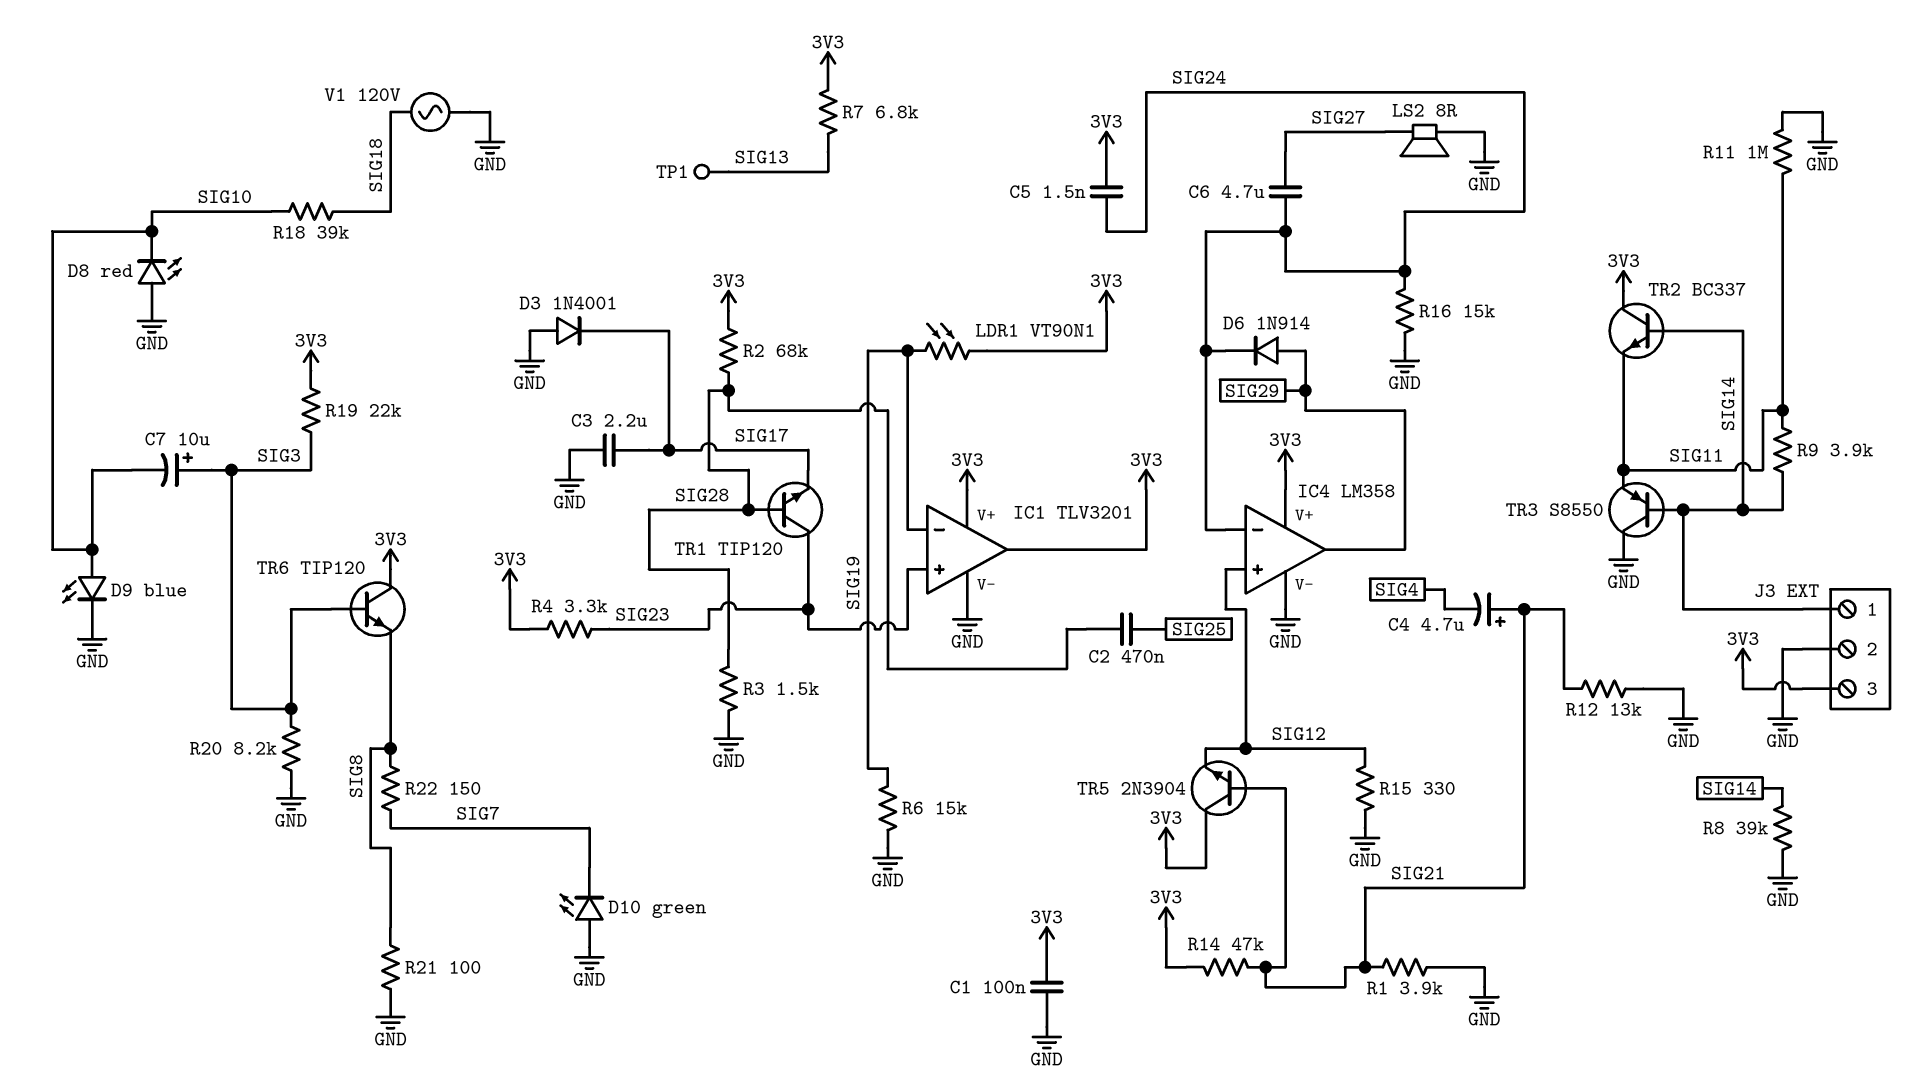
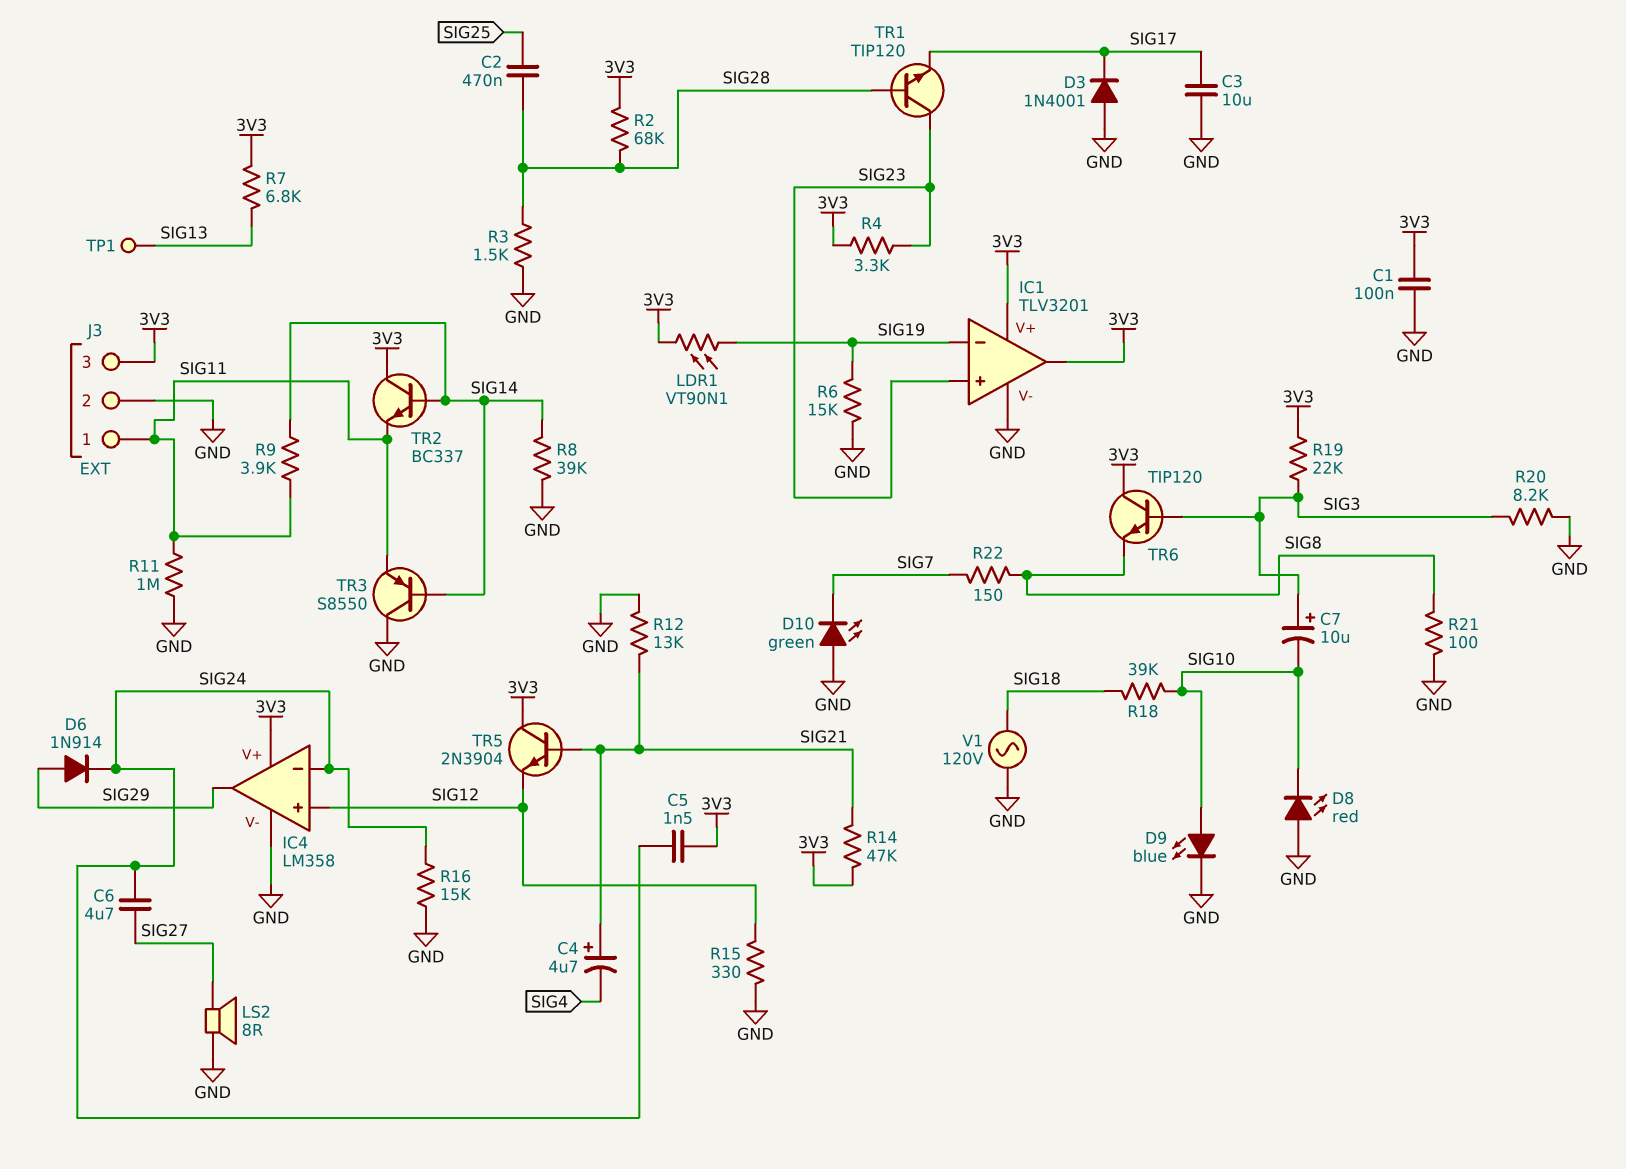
C3: 2.2uF (GND, SIG17) -> 10uF (GND, SIG17)
J3 pin 1: SIG14 -> SIG11
R1: 3.9k (GND, SIG21) -> none

